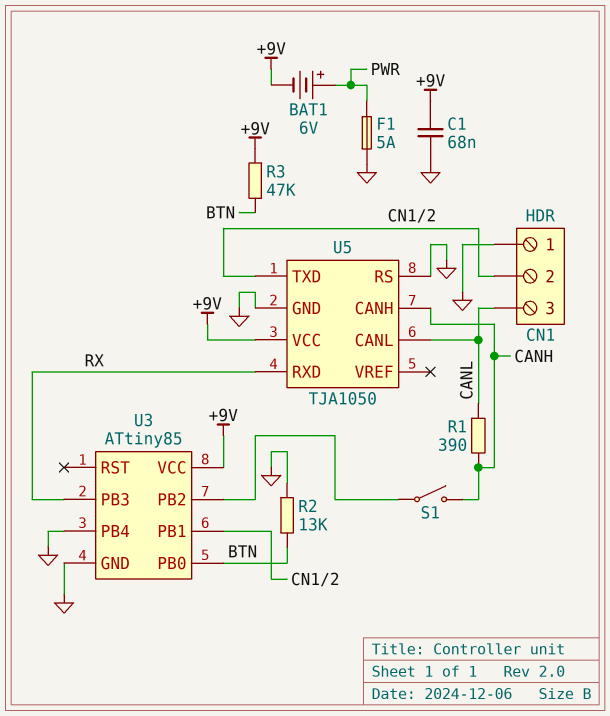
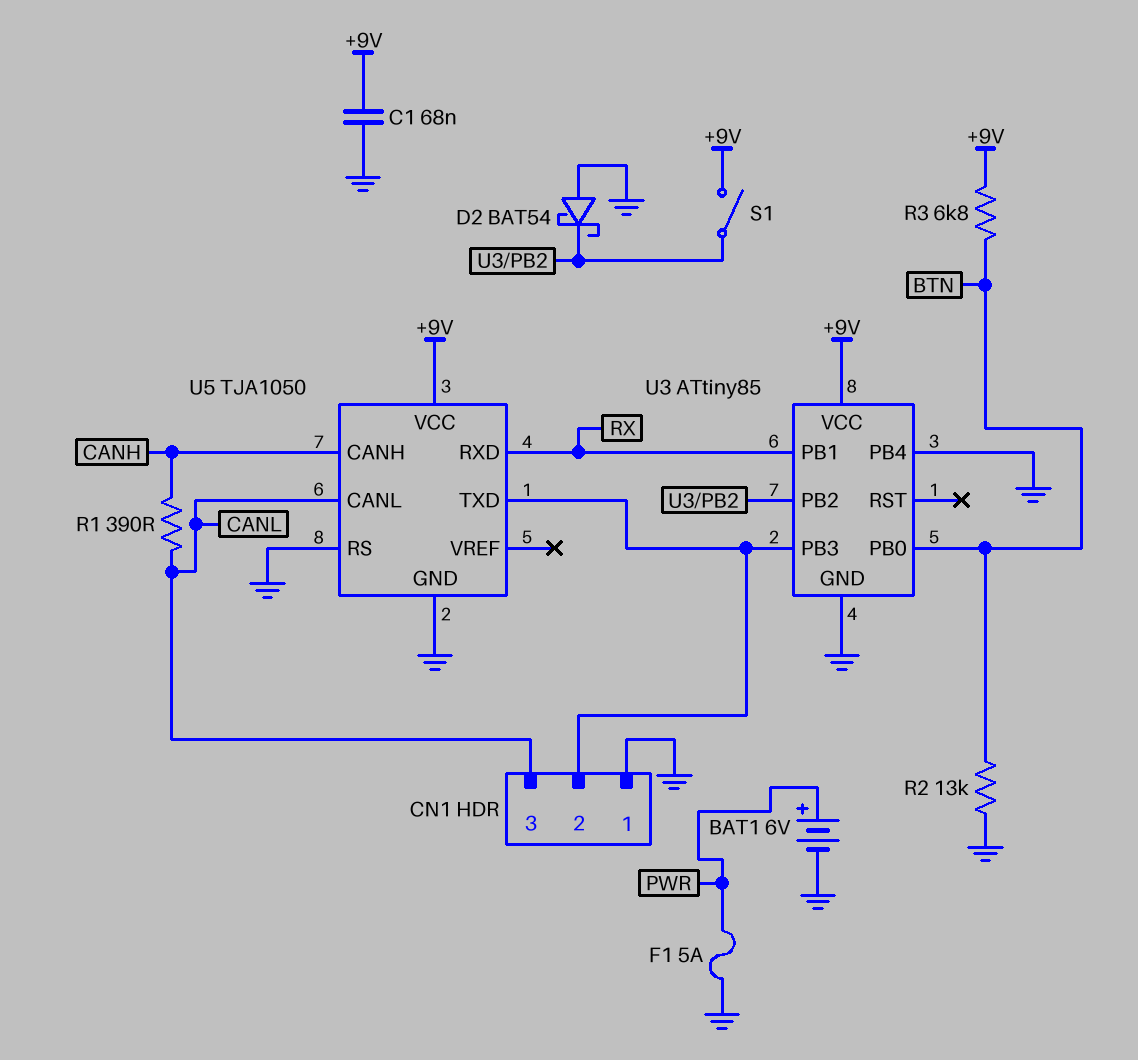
BAT1: 6V (plus PWR, minus +9V) -> 6V (plus PWR, minus GND)
D2: none -> schottky BAT54 (A GND, K U3/PB2)
R3: 47k (+9V, BTN) -> 6.8k (+9V, BTN)
S1: switch (CANH, U3/PB2) -> switch (+9V, U3/PB2)
U3 pin PB1: CN1/2 -> RX
U3 pin PB3: RX -> CN1/2

